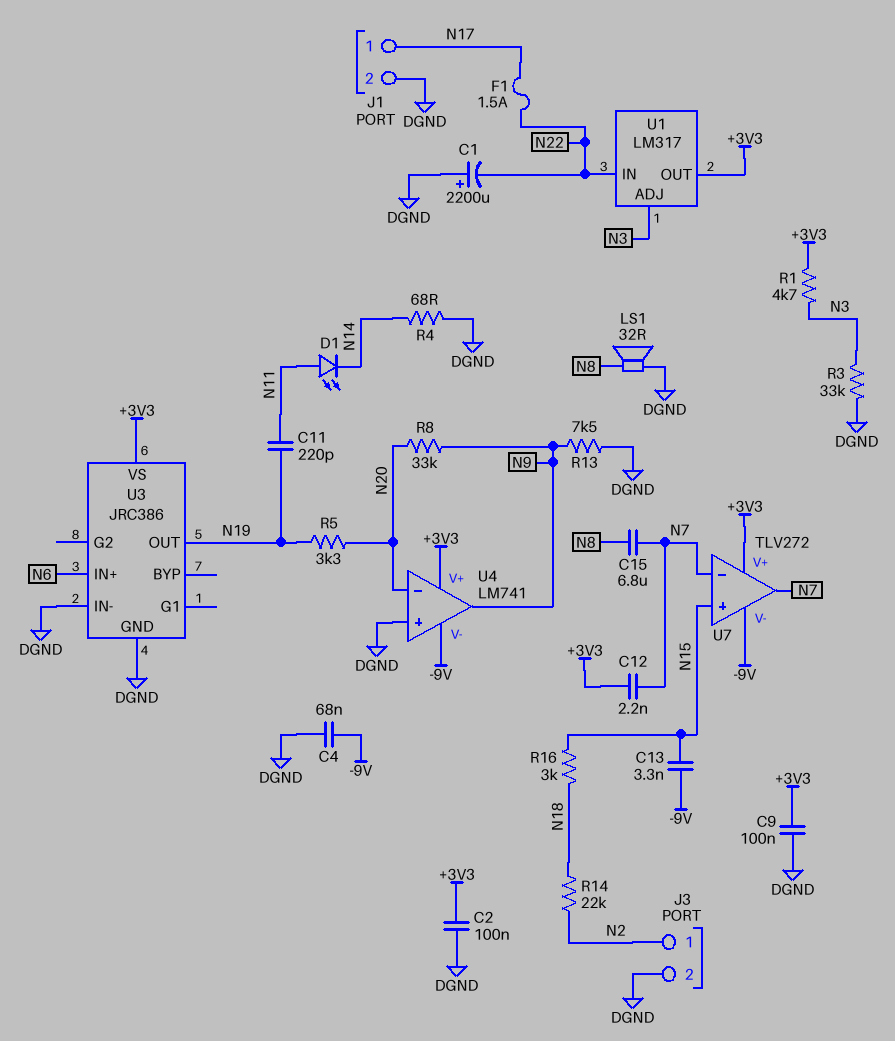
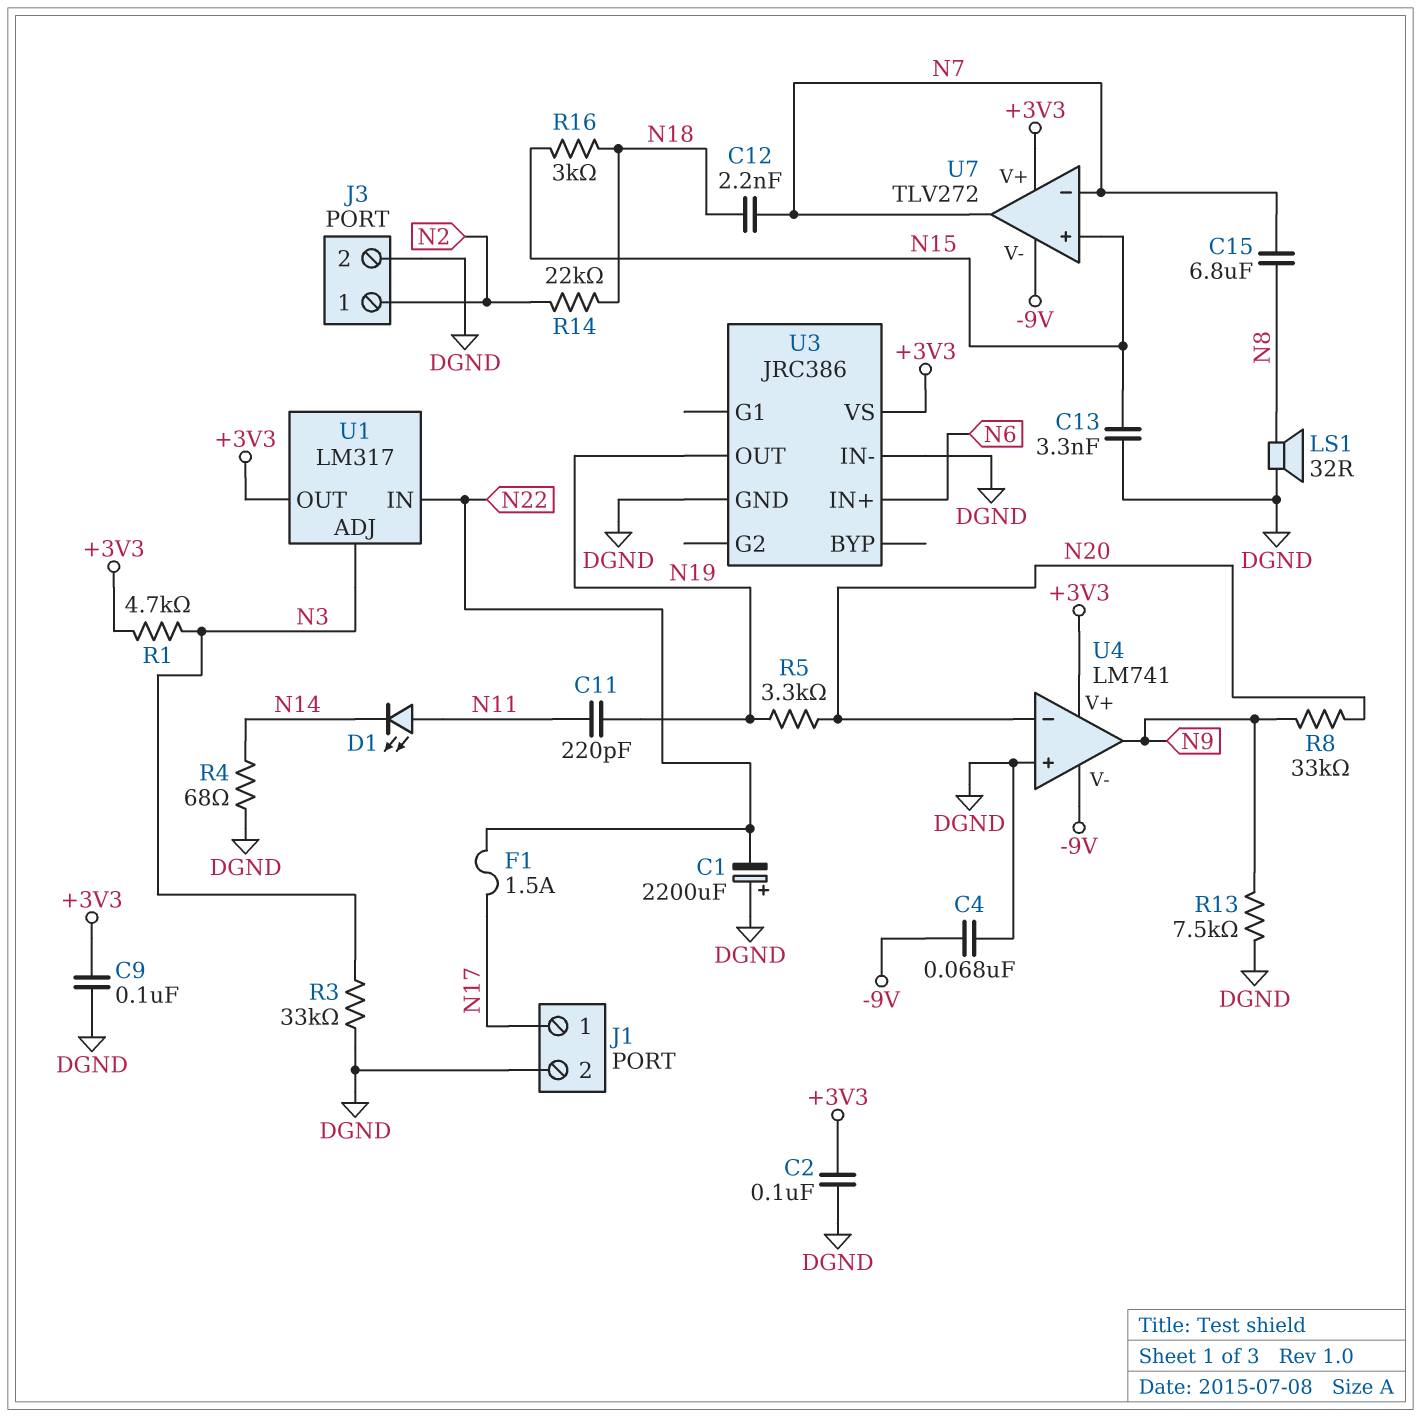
C12: 2.2nF (+3V3, N7) -> 2.2nF (N7, N18)
C13: 3.3nF (-9V, N15) -> 3.3nF (DGND, N15)

